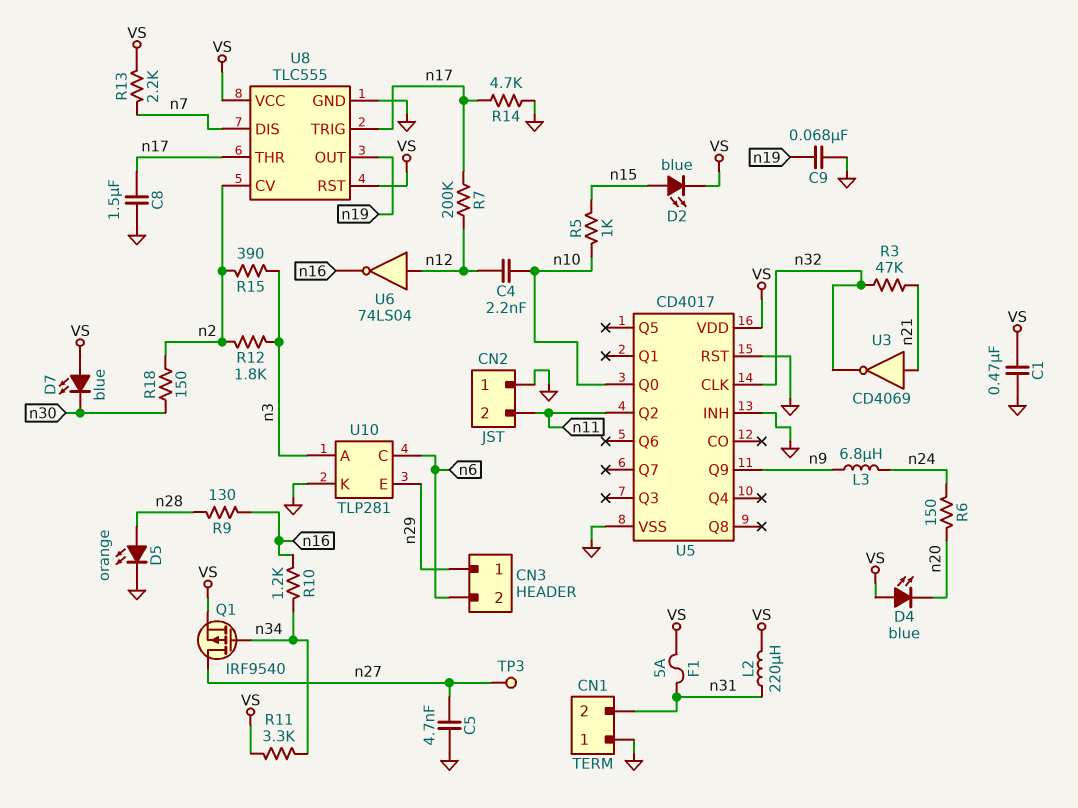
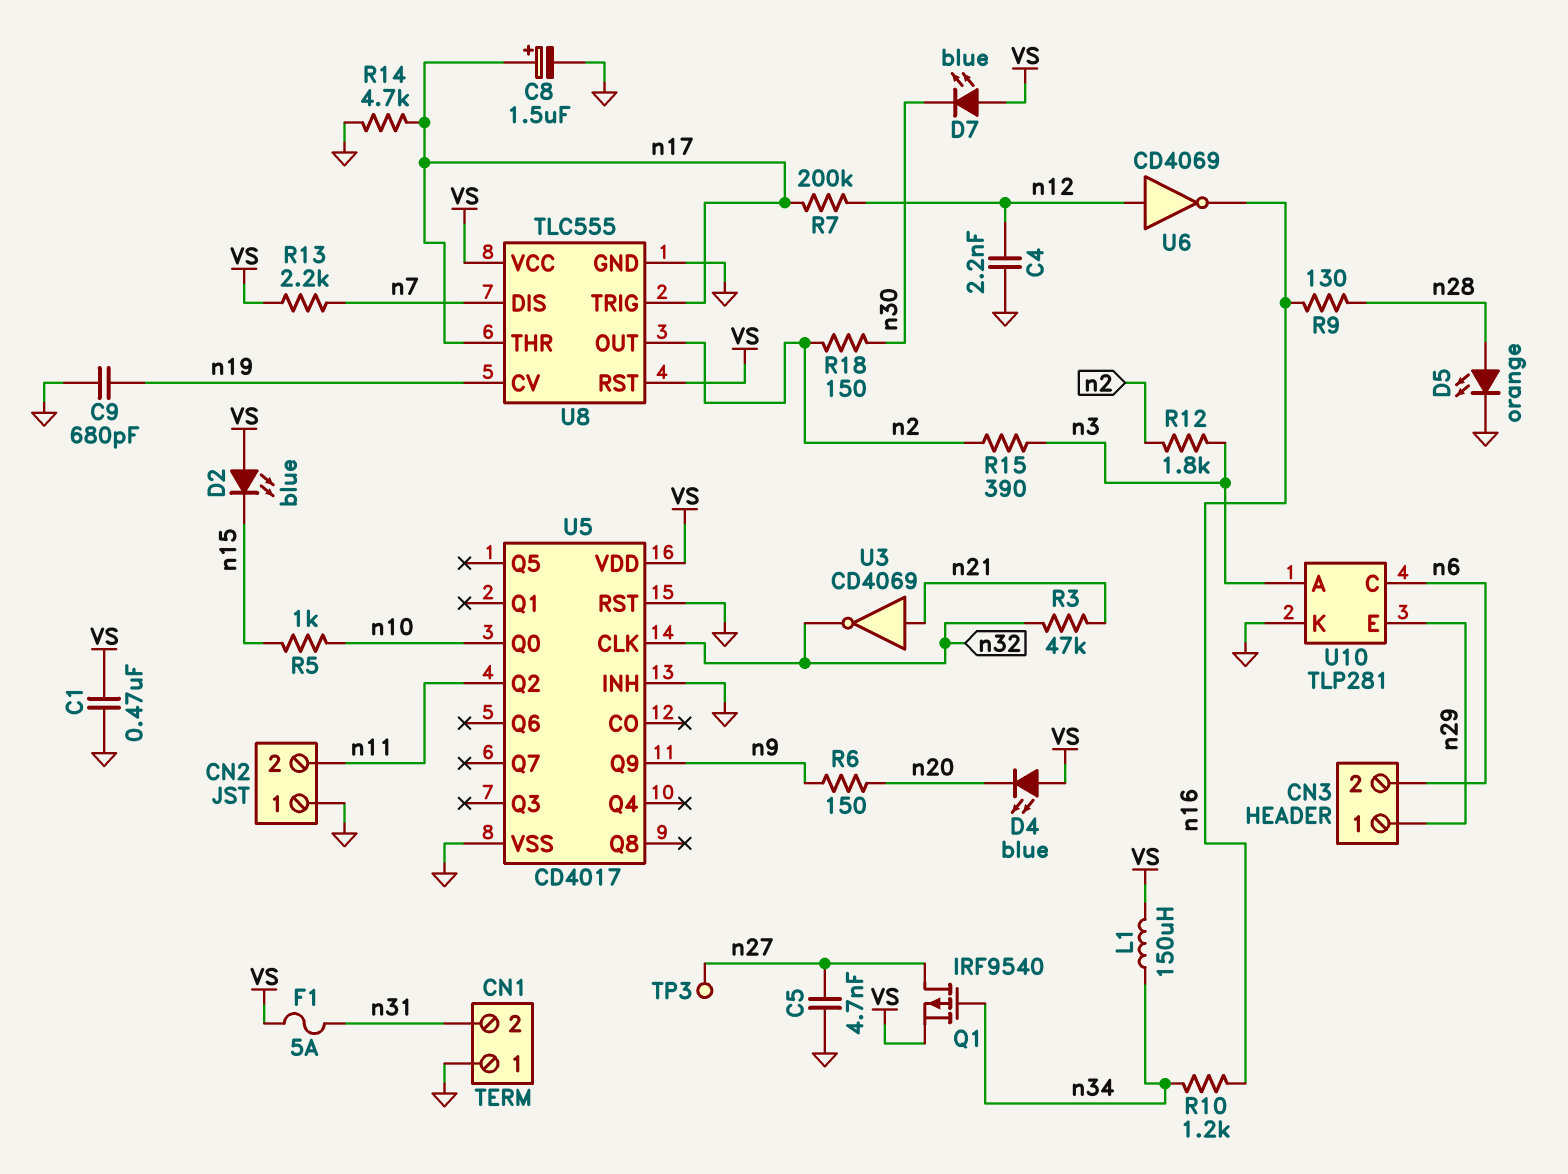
C4: 2.2nF (n10, n12) -> 2.2nF (GND, n12)
C8: 1.5uF (GND, n17) -> 1.5uF (plus n17, minus GND)
C9: 68nF (GND, n19) -> 680pF (GND, n19)
D2: LED blue (A n15, K VS) -> LED blue (A VS, K n15)
L1: none -> 150uH (VS, n34)
L2: 220uH (VS, n31) -> none
L3: 6.8uH (n9, n24) -> none
R6: 150 (n20, n24) -> 150 (n9, n20)
R11: 3.3k (VS, n34) -> none
U6: NOT 74LS04 (in n12, out n16) -> NOT CD4069 (in n12, out n16)
U8 pin CV: n2 -> n19
U8 pin OUT: n19 -> n2

